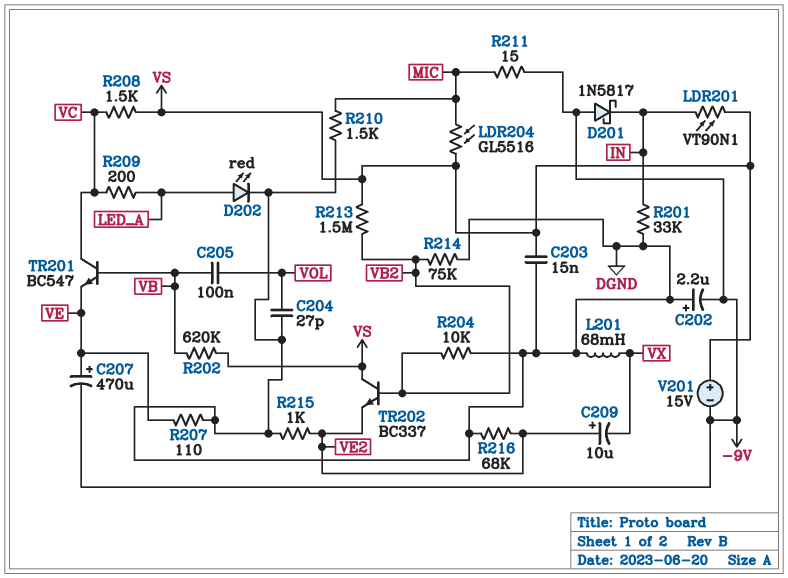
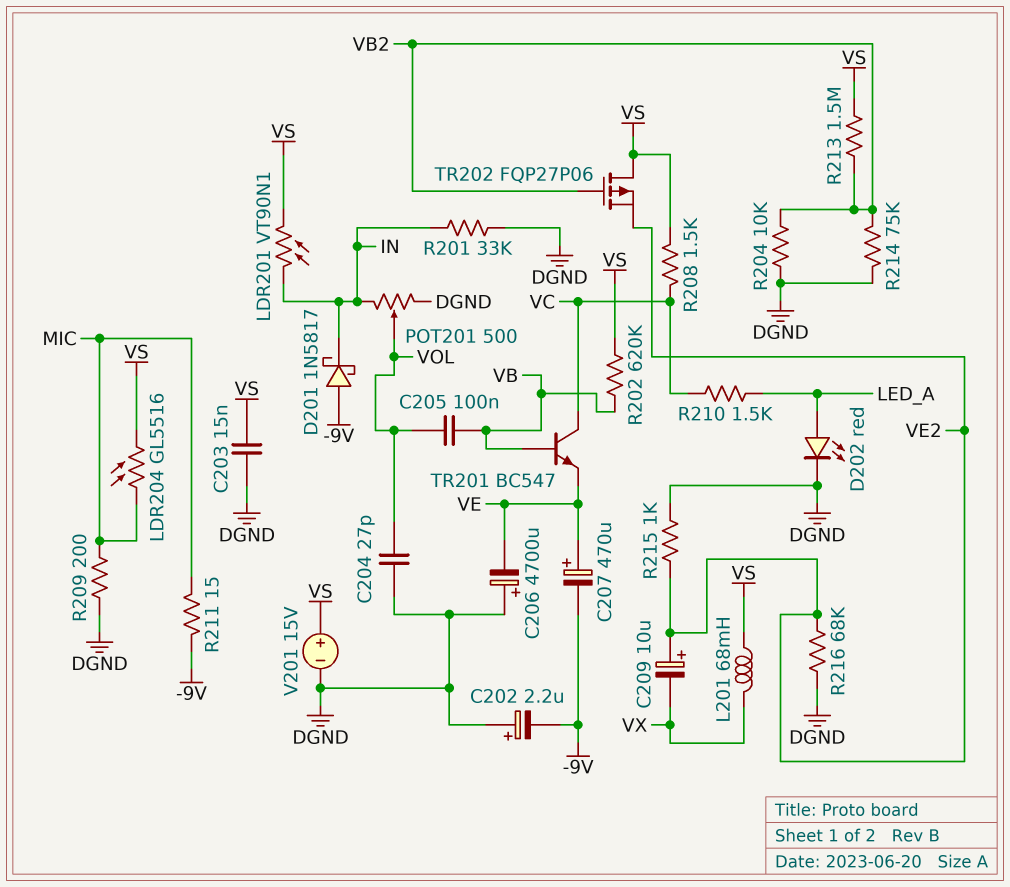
C206: none -> 4700uF (plus DGND, minus VE)
L201: 68mH (DGND, VX) -> 68mH (VS, VX)
POT201: none -> 500 (DGND, IN, wiper VOL)
R207: 110 (DGND, VE) -> none
R209: 200 (LED_A, VC) -> 200 (DGND, MIC)
R210: 1.5k (DGND, MIC) -> 1.5k (LED_A, VC)
TR202: NPN BC337 (B VB2, C VS, E VE2) -> PMOS FQP27P06 (G VB2, D VS, S VE2)
V201: 15V (plus VS, minus -9V) -> 15V (plus VS, minus DGND)

